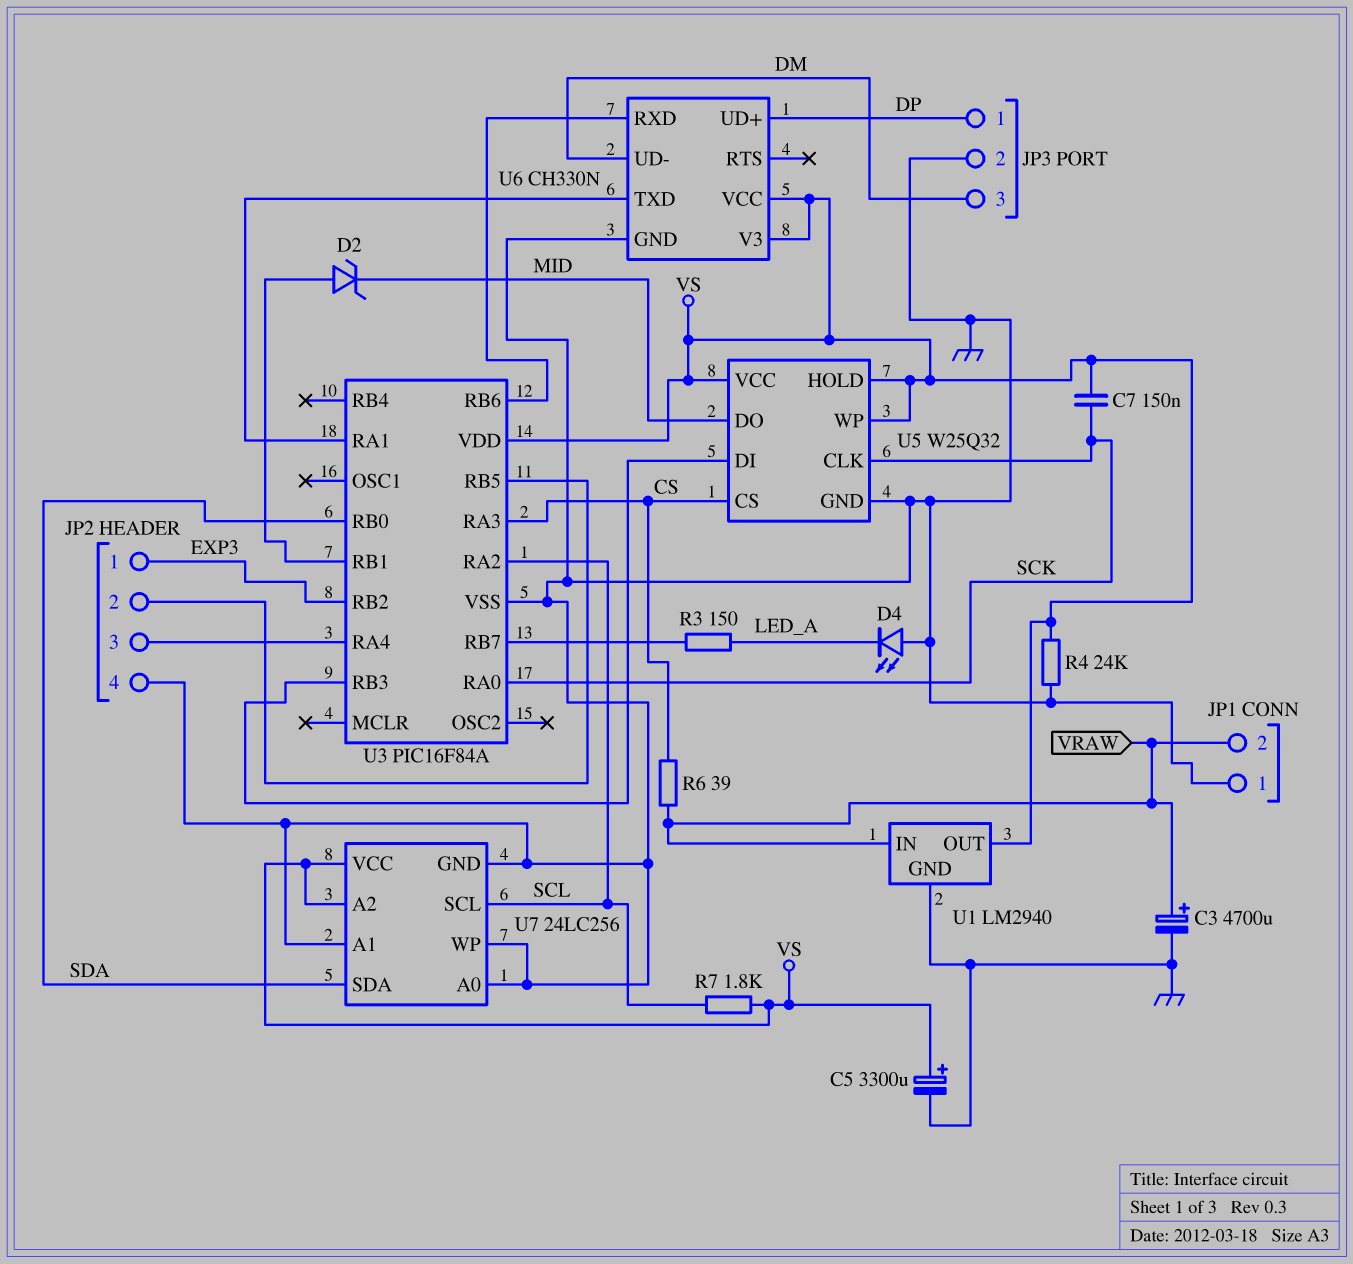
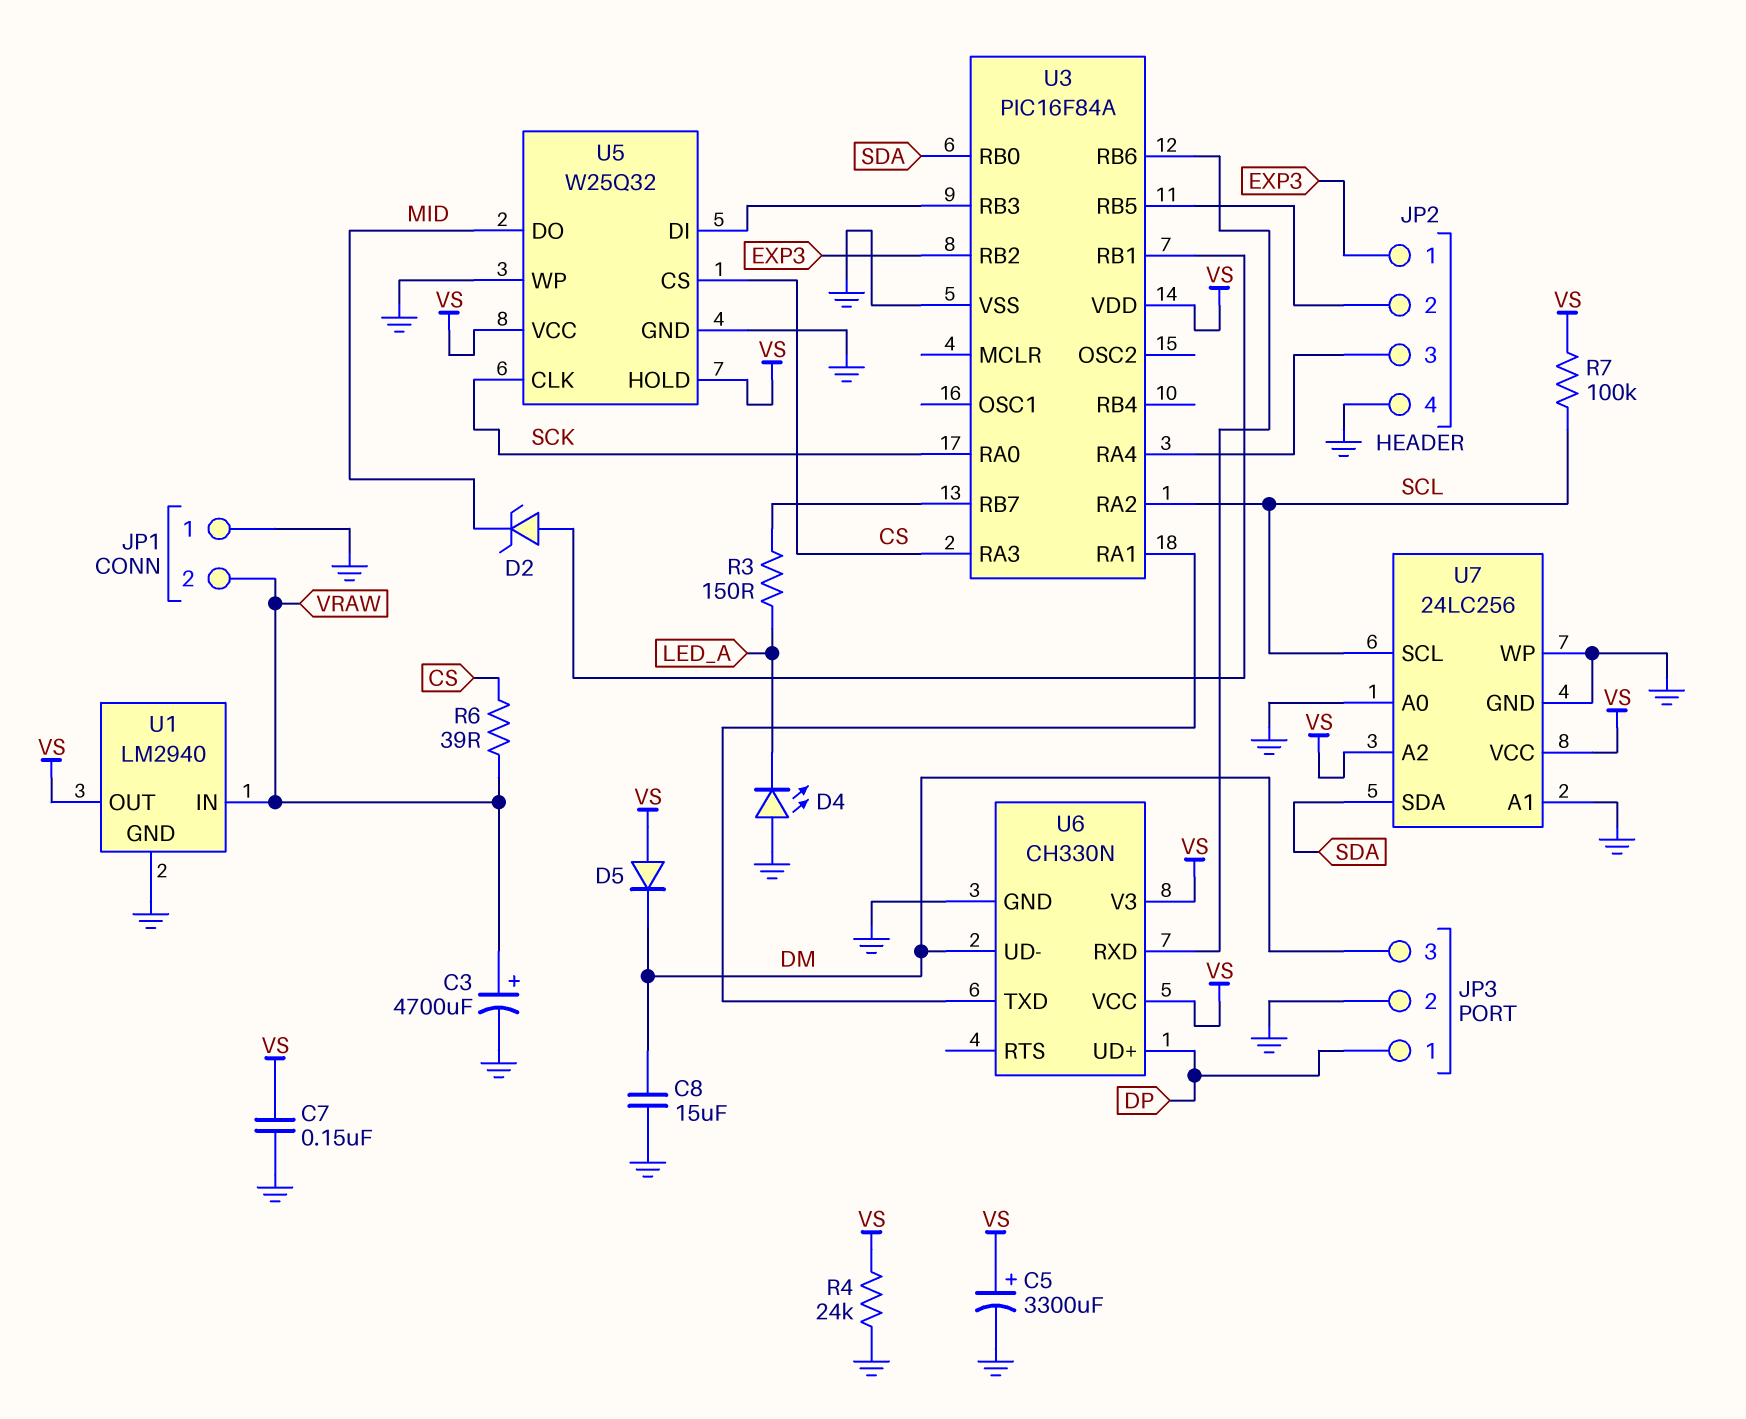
C7: 150nF (SCK, VS) -> 150nF (GND, VS)
C8: none -> 15uF (DM, GND)
D5: none -> diode (A VS, K DM)
R7: 1.8k (SCL, VS) -> 100k (SCL, VS)
U5 pin WP: VS -> GND

